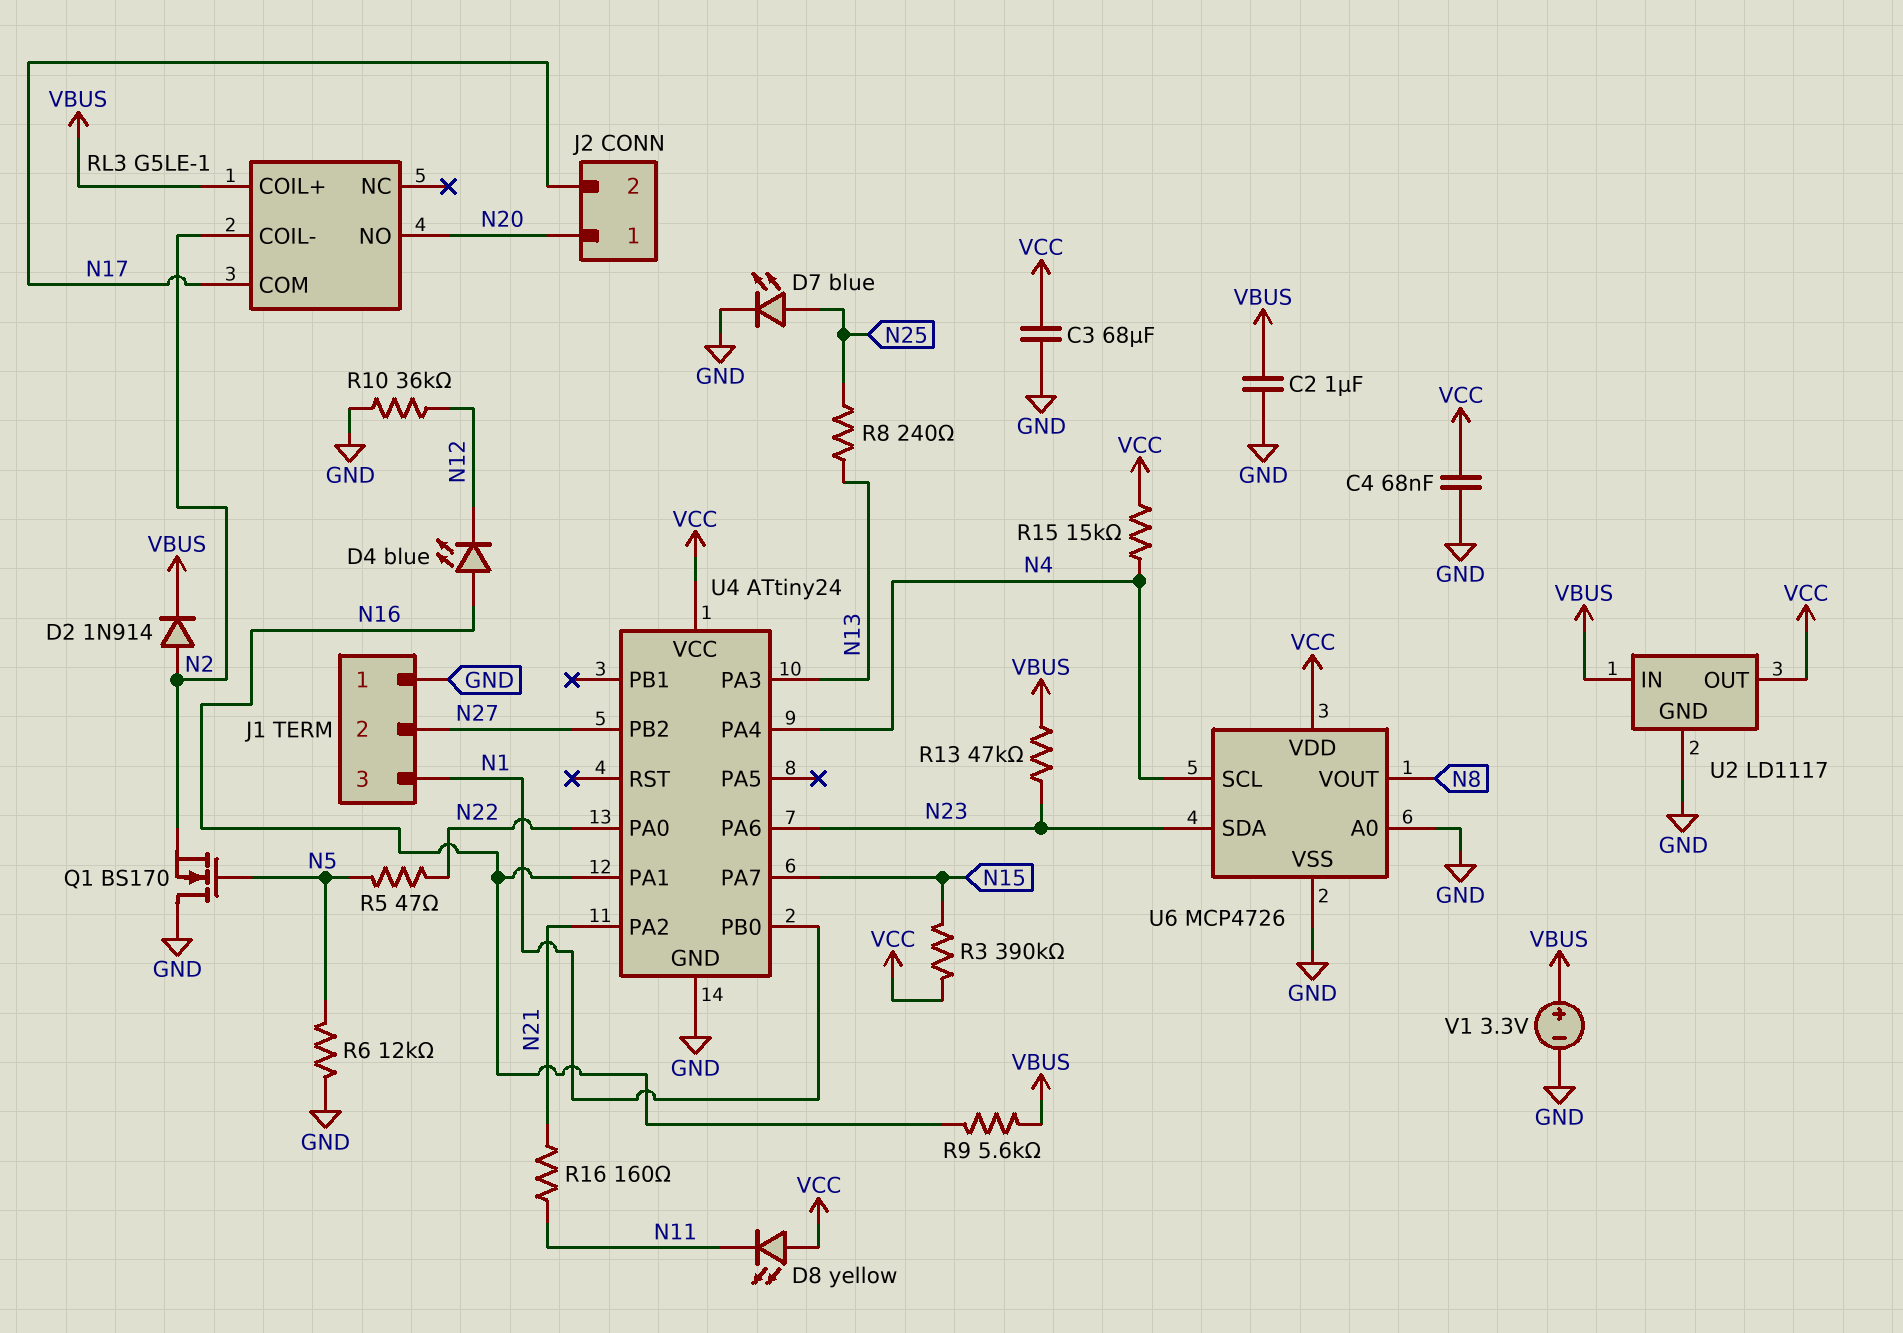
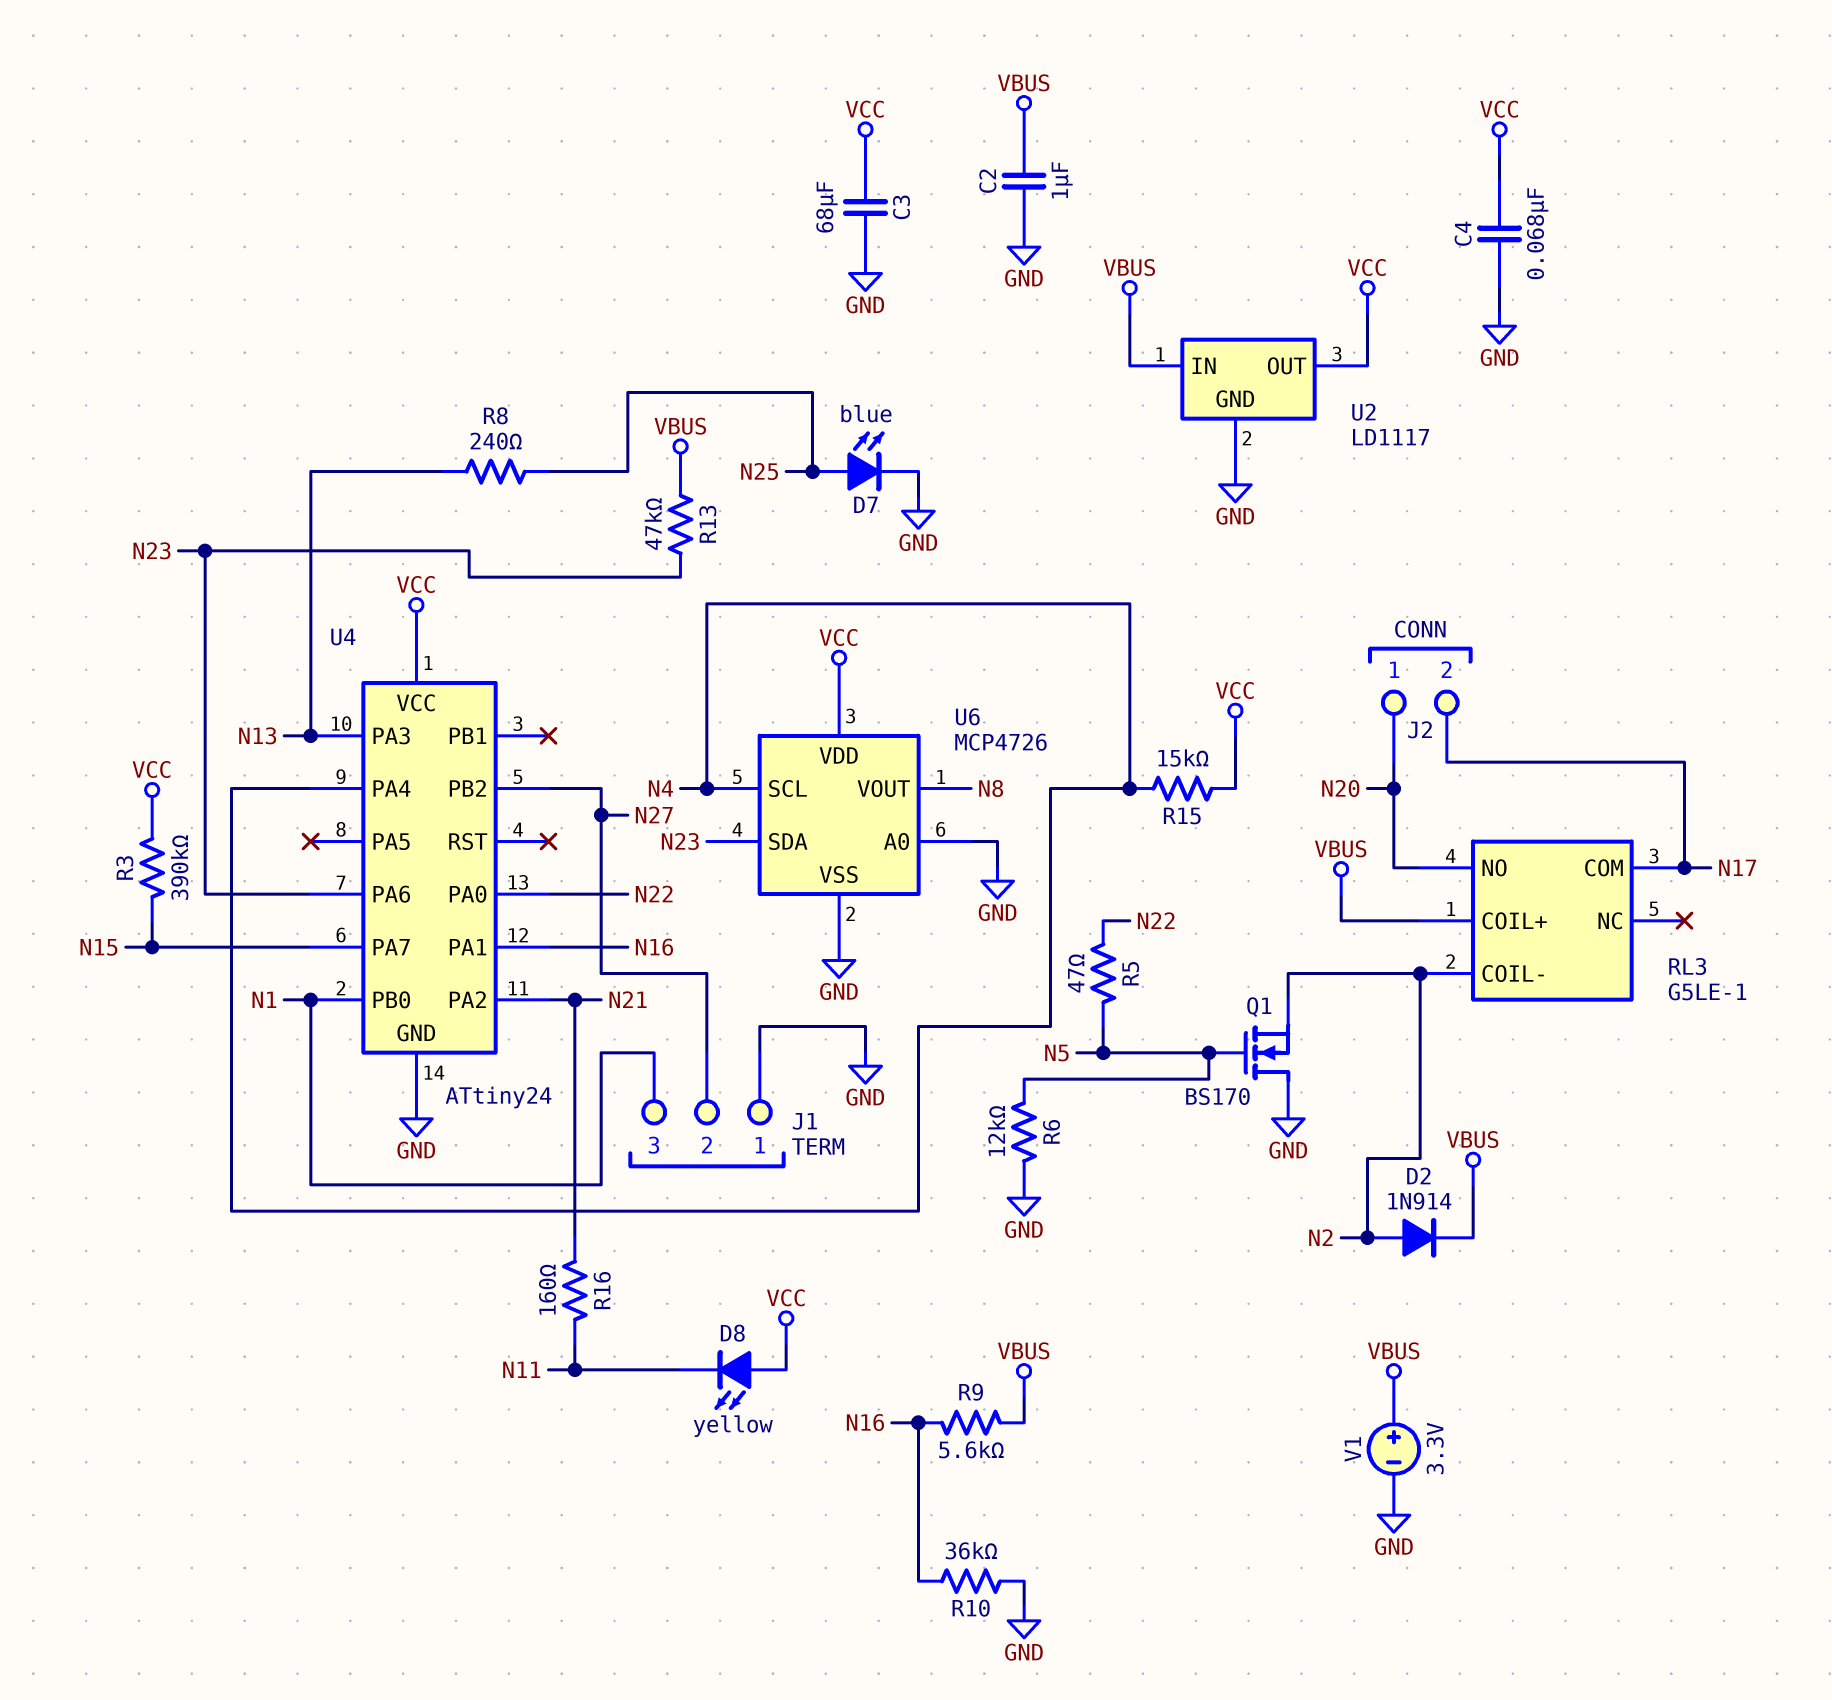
D4: LED blue (A N16, K N12) -> none
R10: 36k (GND, N12) -> 36k (GND, N16)

